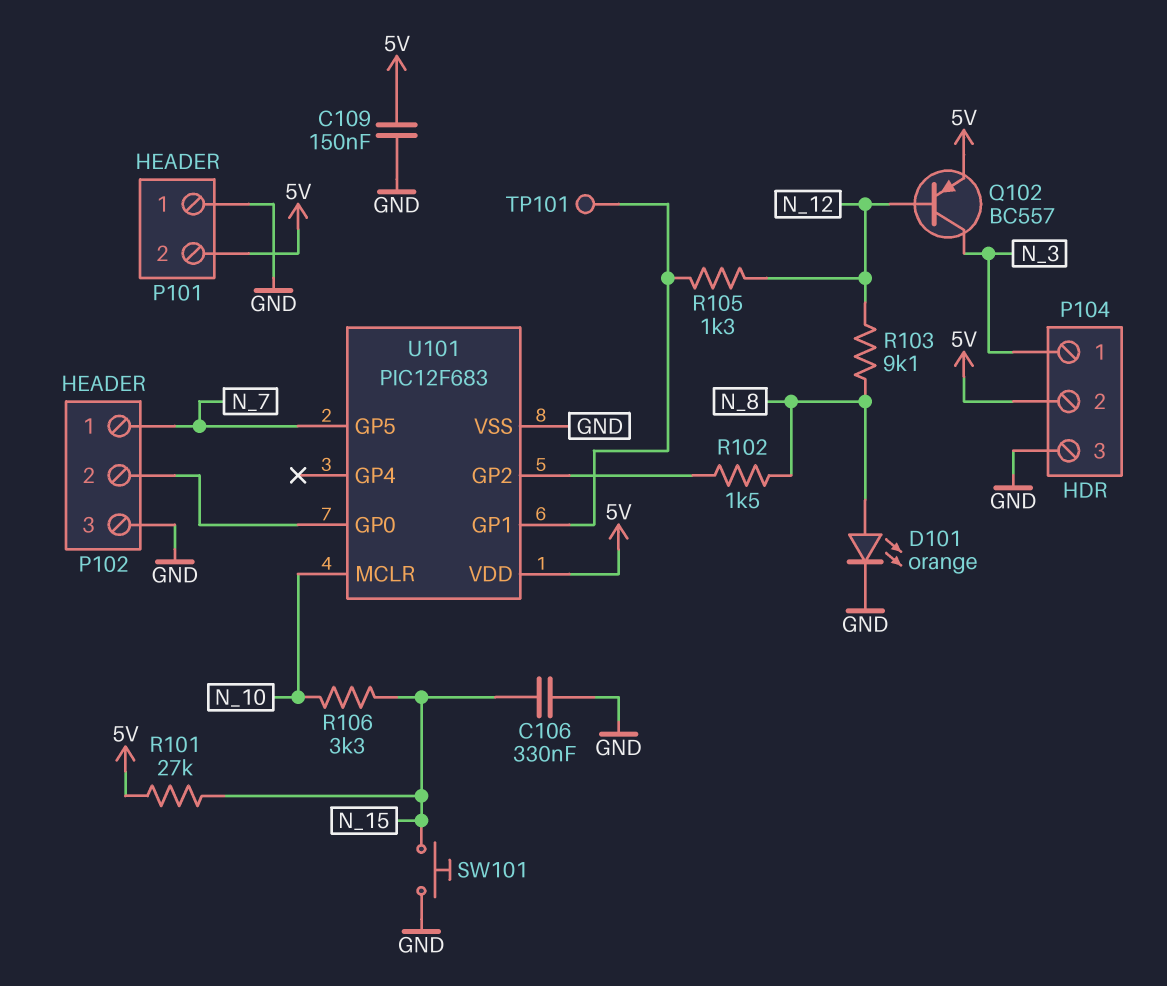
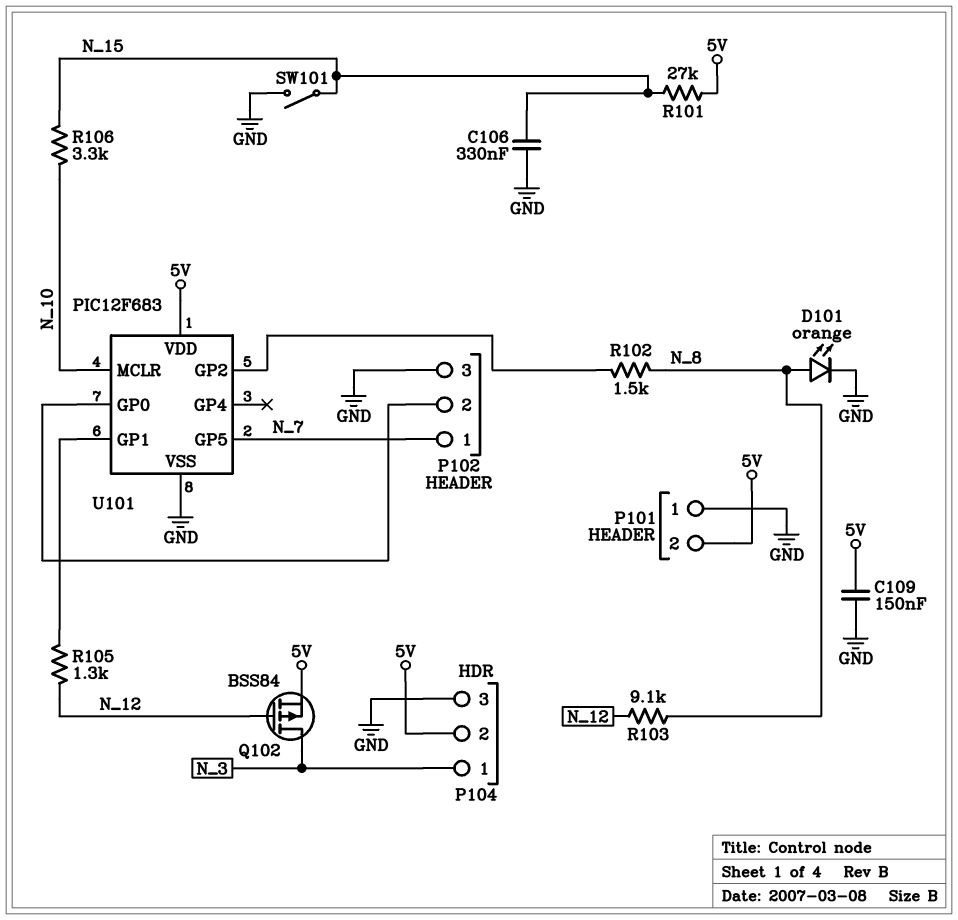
Q102: PNP BC557 (B N_12, C N_3, E 5V) -> PMOS BSS84 (G N_12, D N_3, S 5V)
SW101: button (GND, N_15) -> switch (GND, N_15)
TP101: test point (U101/GP1) -> none

